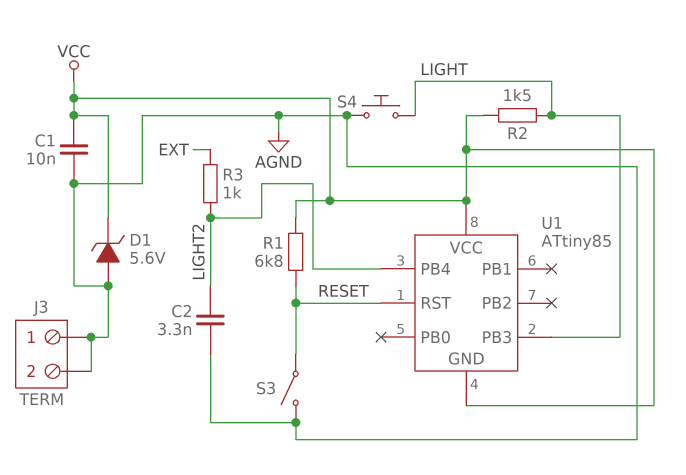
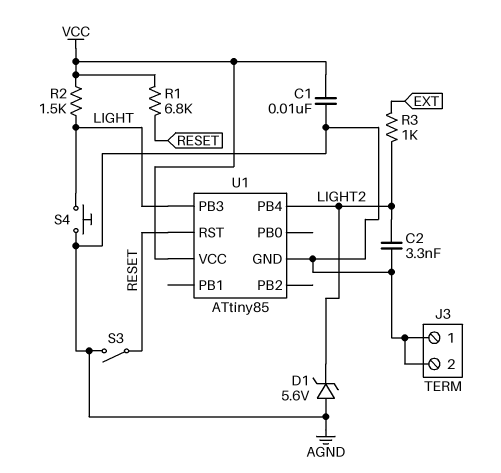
D1: zener 5.6V (A AGND, K VCC) -> zener 5.6V (A AGND, K LIGHT2)
U1 pin GND: VCC -> AGND

